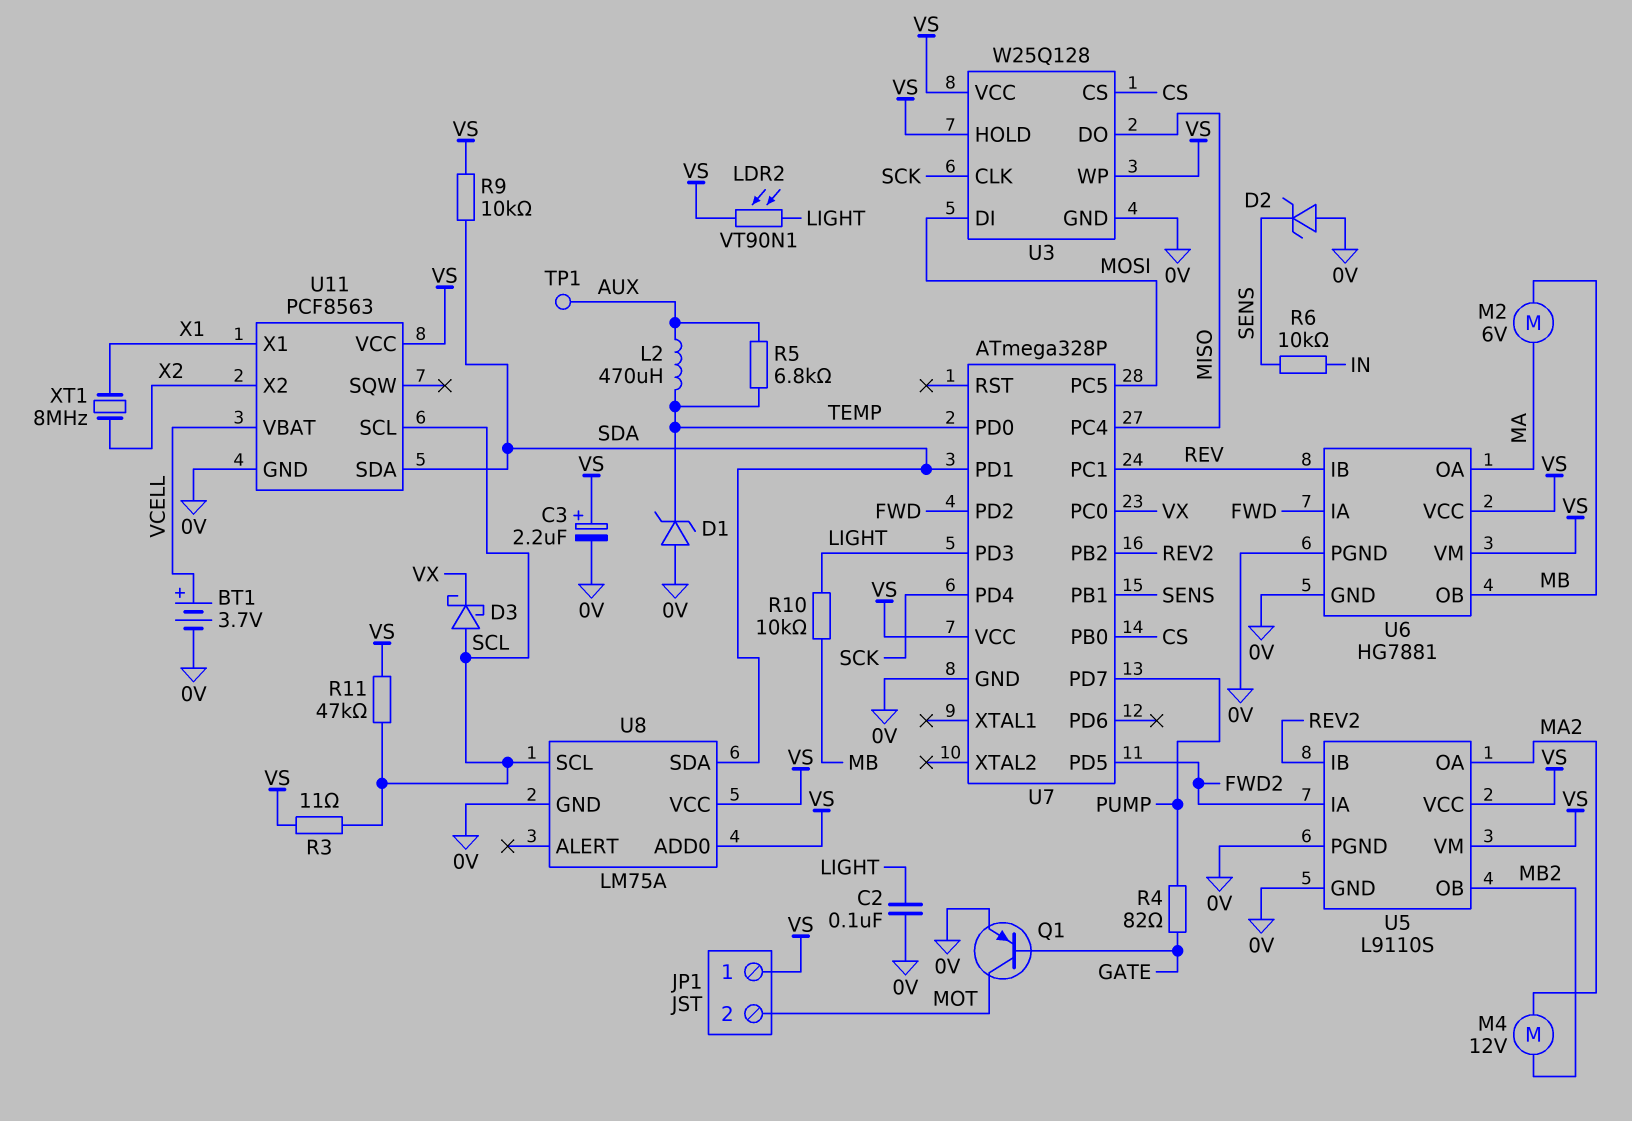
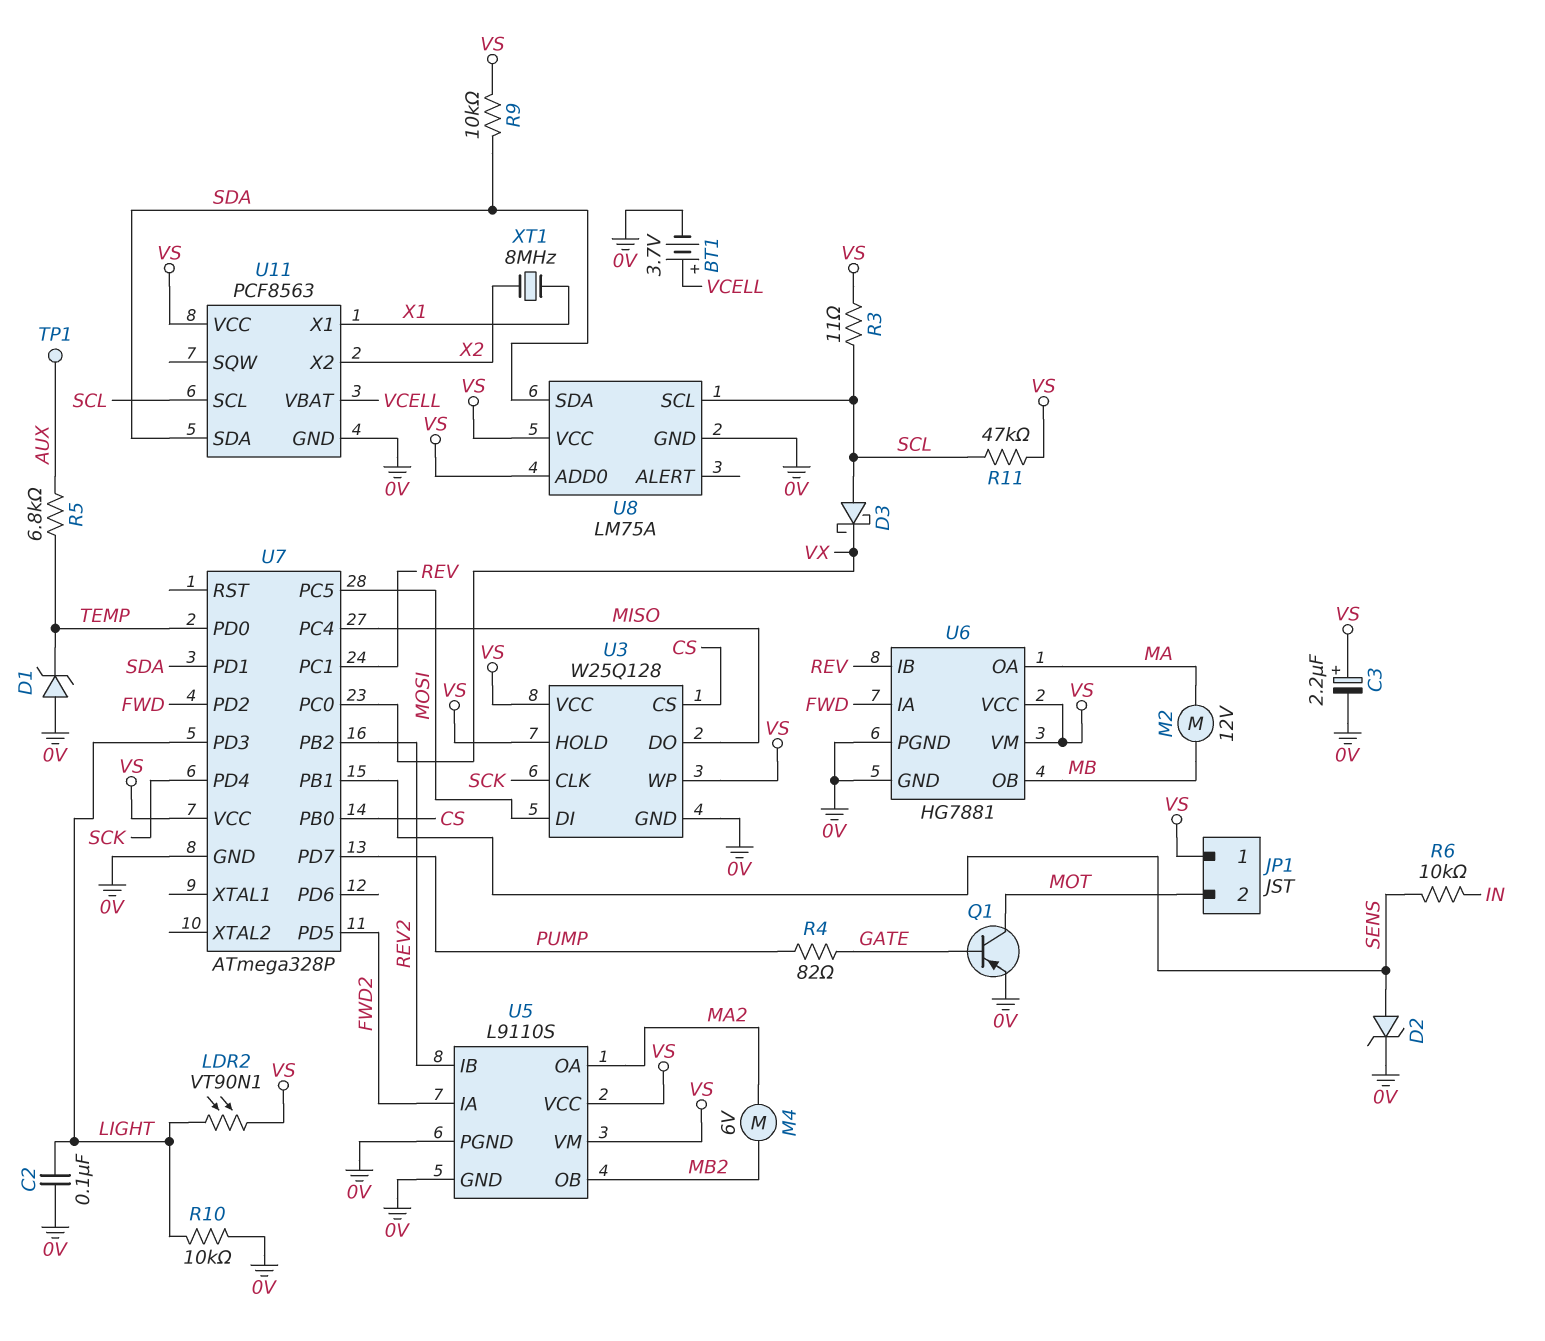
D2: zener (A 0V, K SENS) -> zener (A SENS, K 0V)
L2: 470uH (AUX, TEMP) -> none
M2: motor 6V (MA, MB) -> motor 12V (MA, MB)
M4: motor 12V (MA2, MB2) -> motor 6V (MA2, MB2)
R10: 10k (LIGHT, MB) -> 10k (0V, LIGHT)

